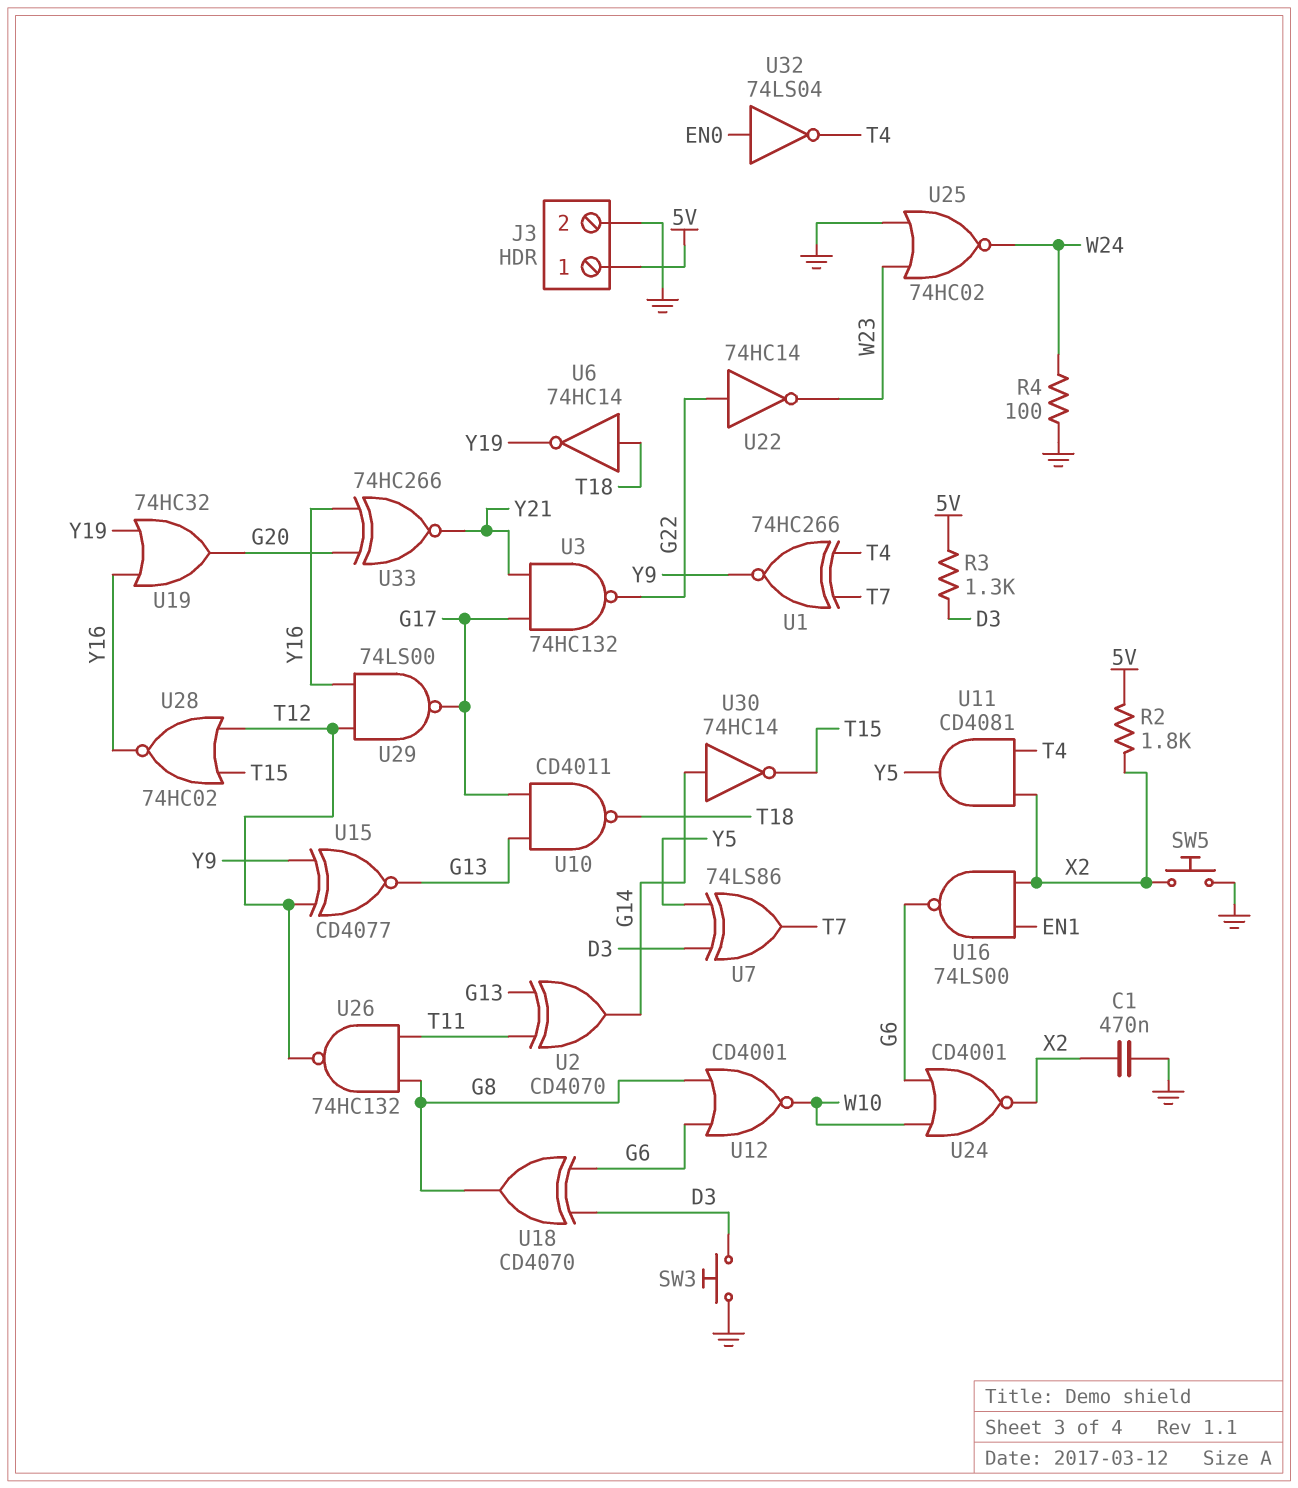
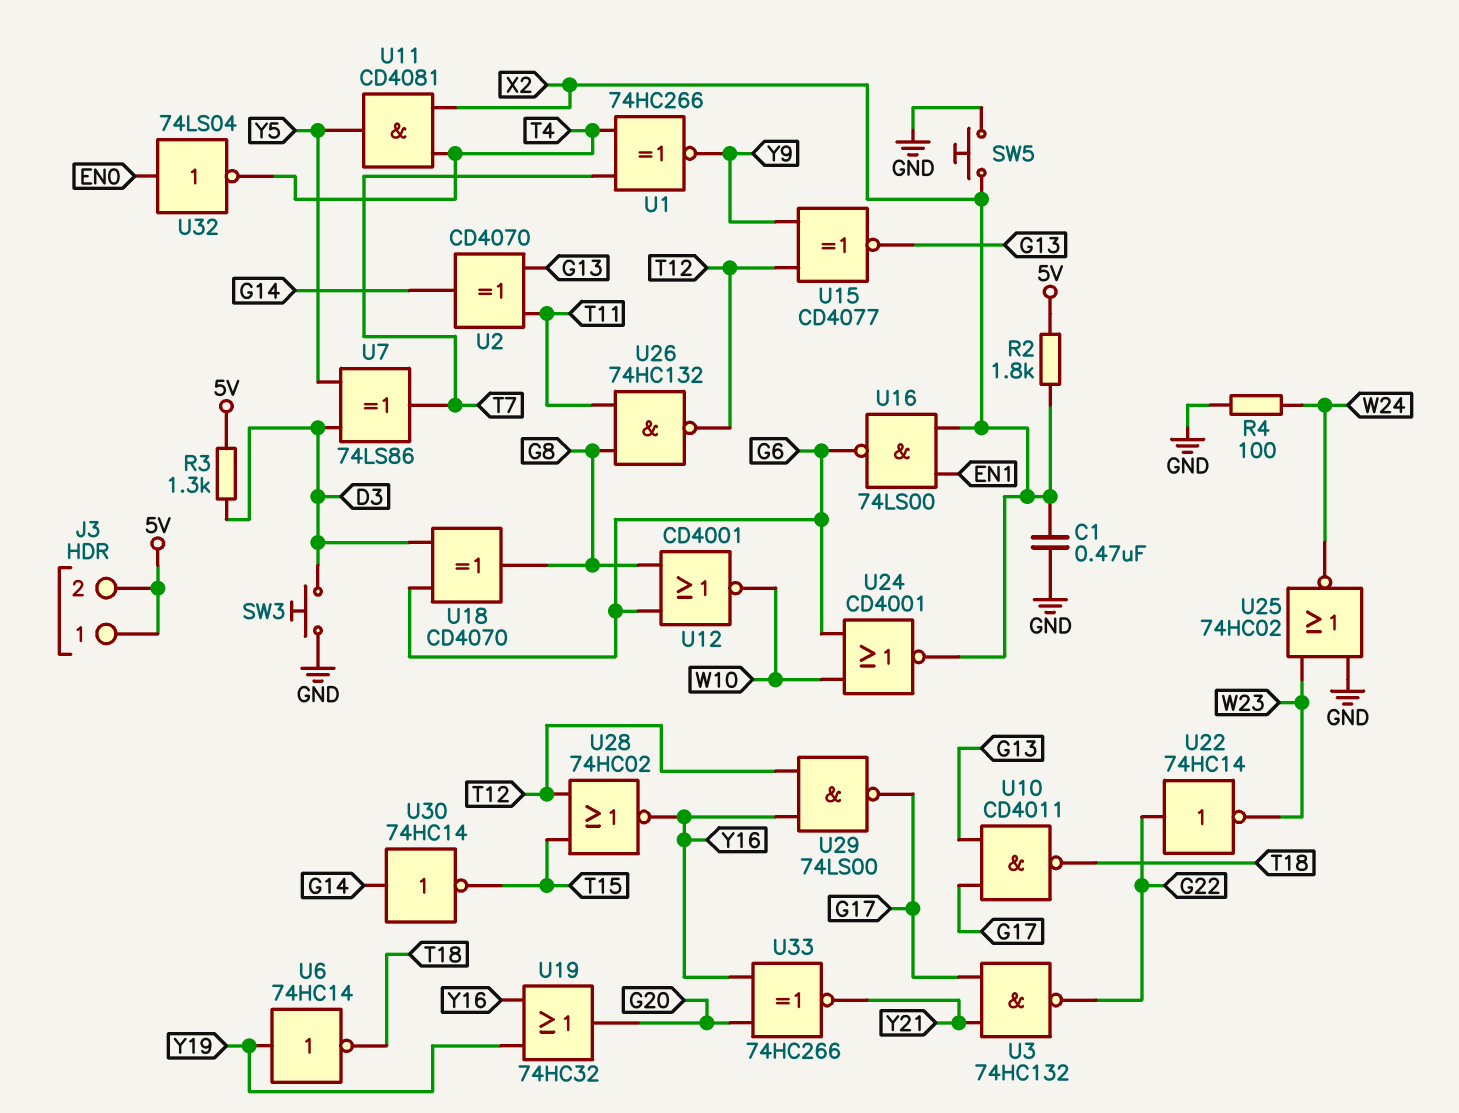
J3 pin 2: GND -> 5V
U6: NOT 74HC14 (in T18, out Y19) -> NOT 74HC14 (in Y19, out T18)

